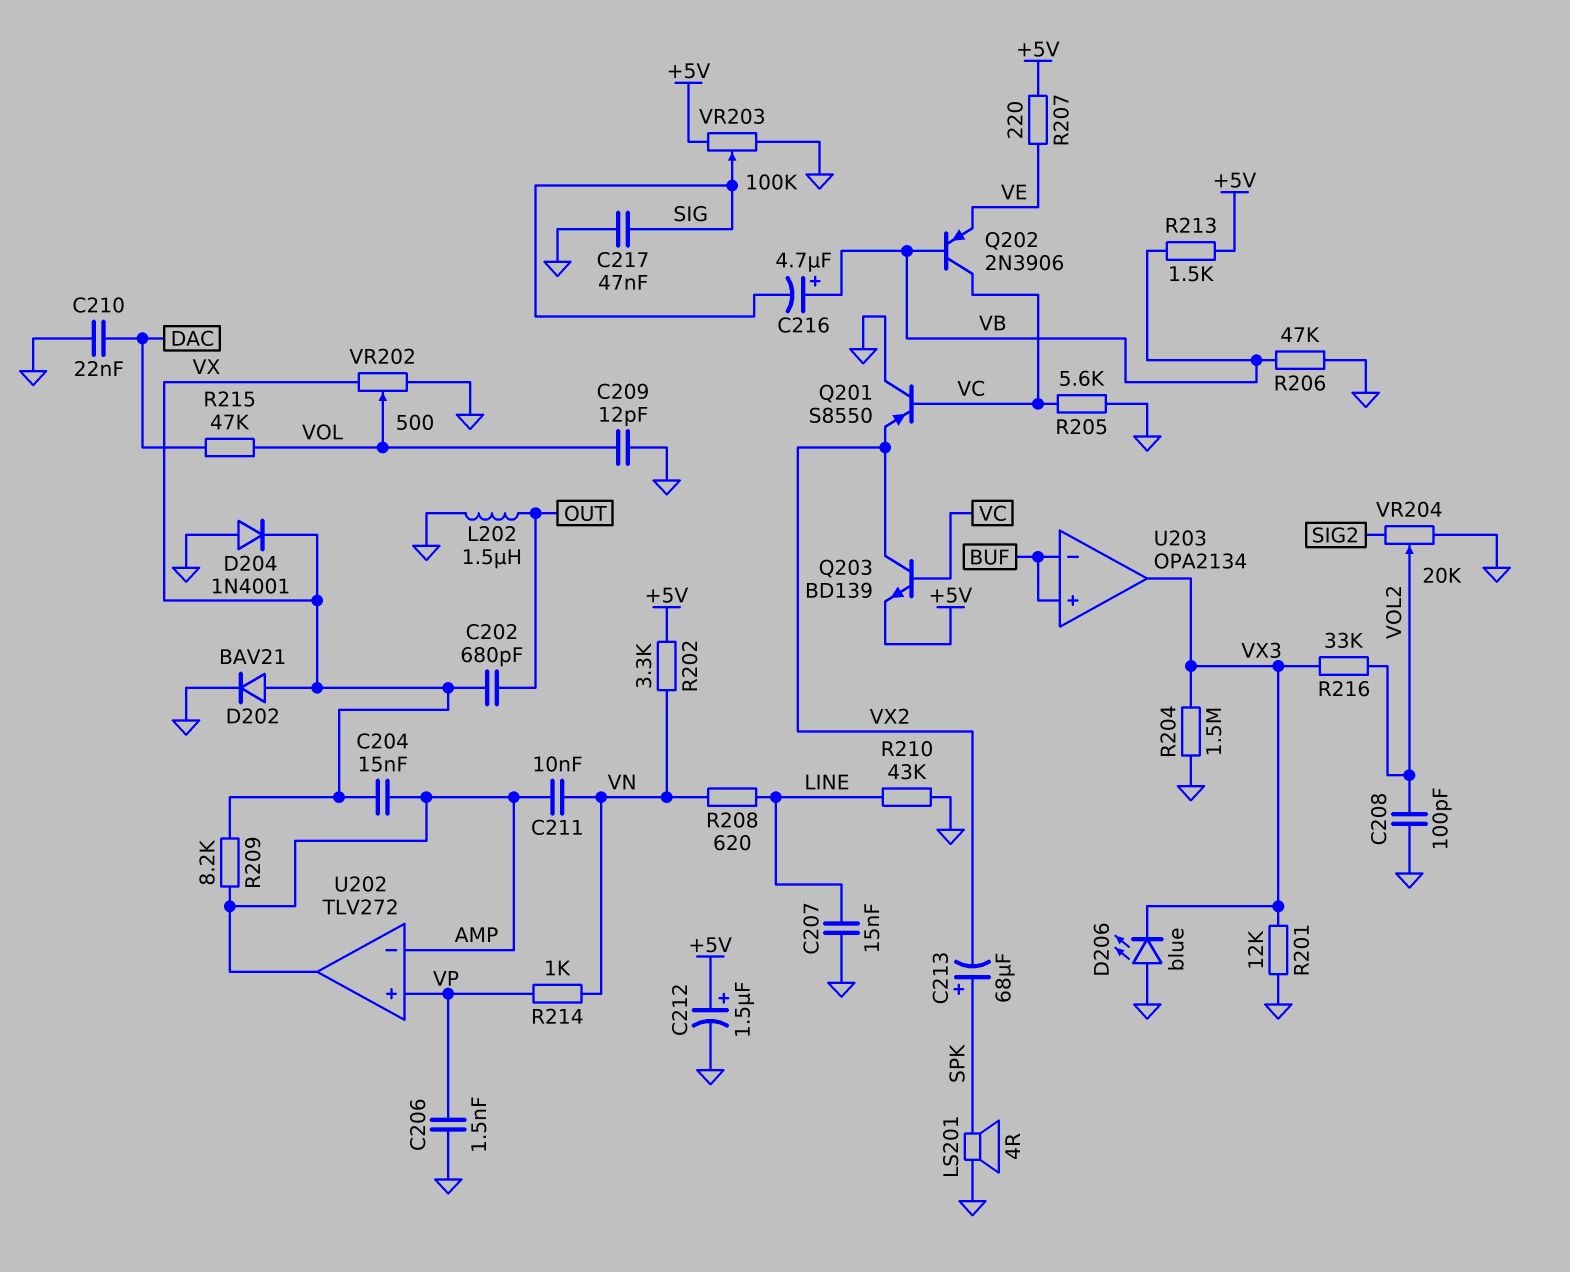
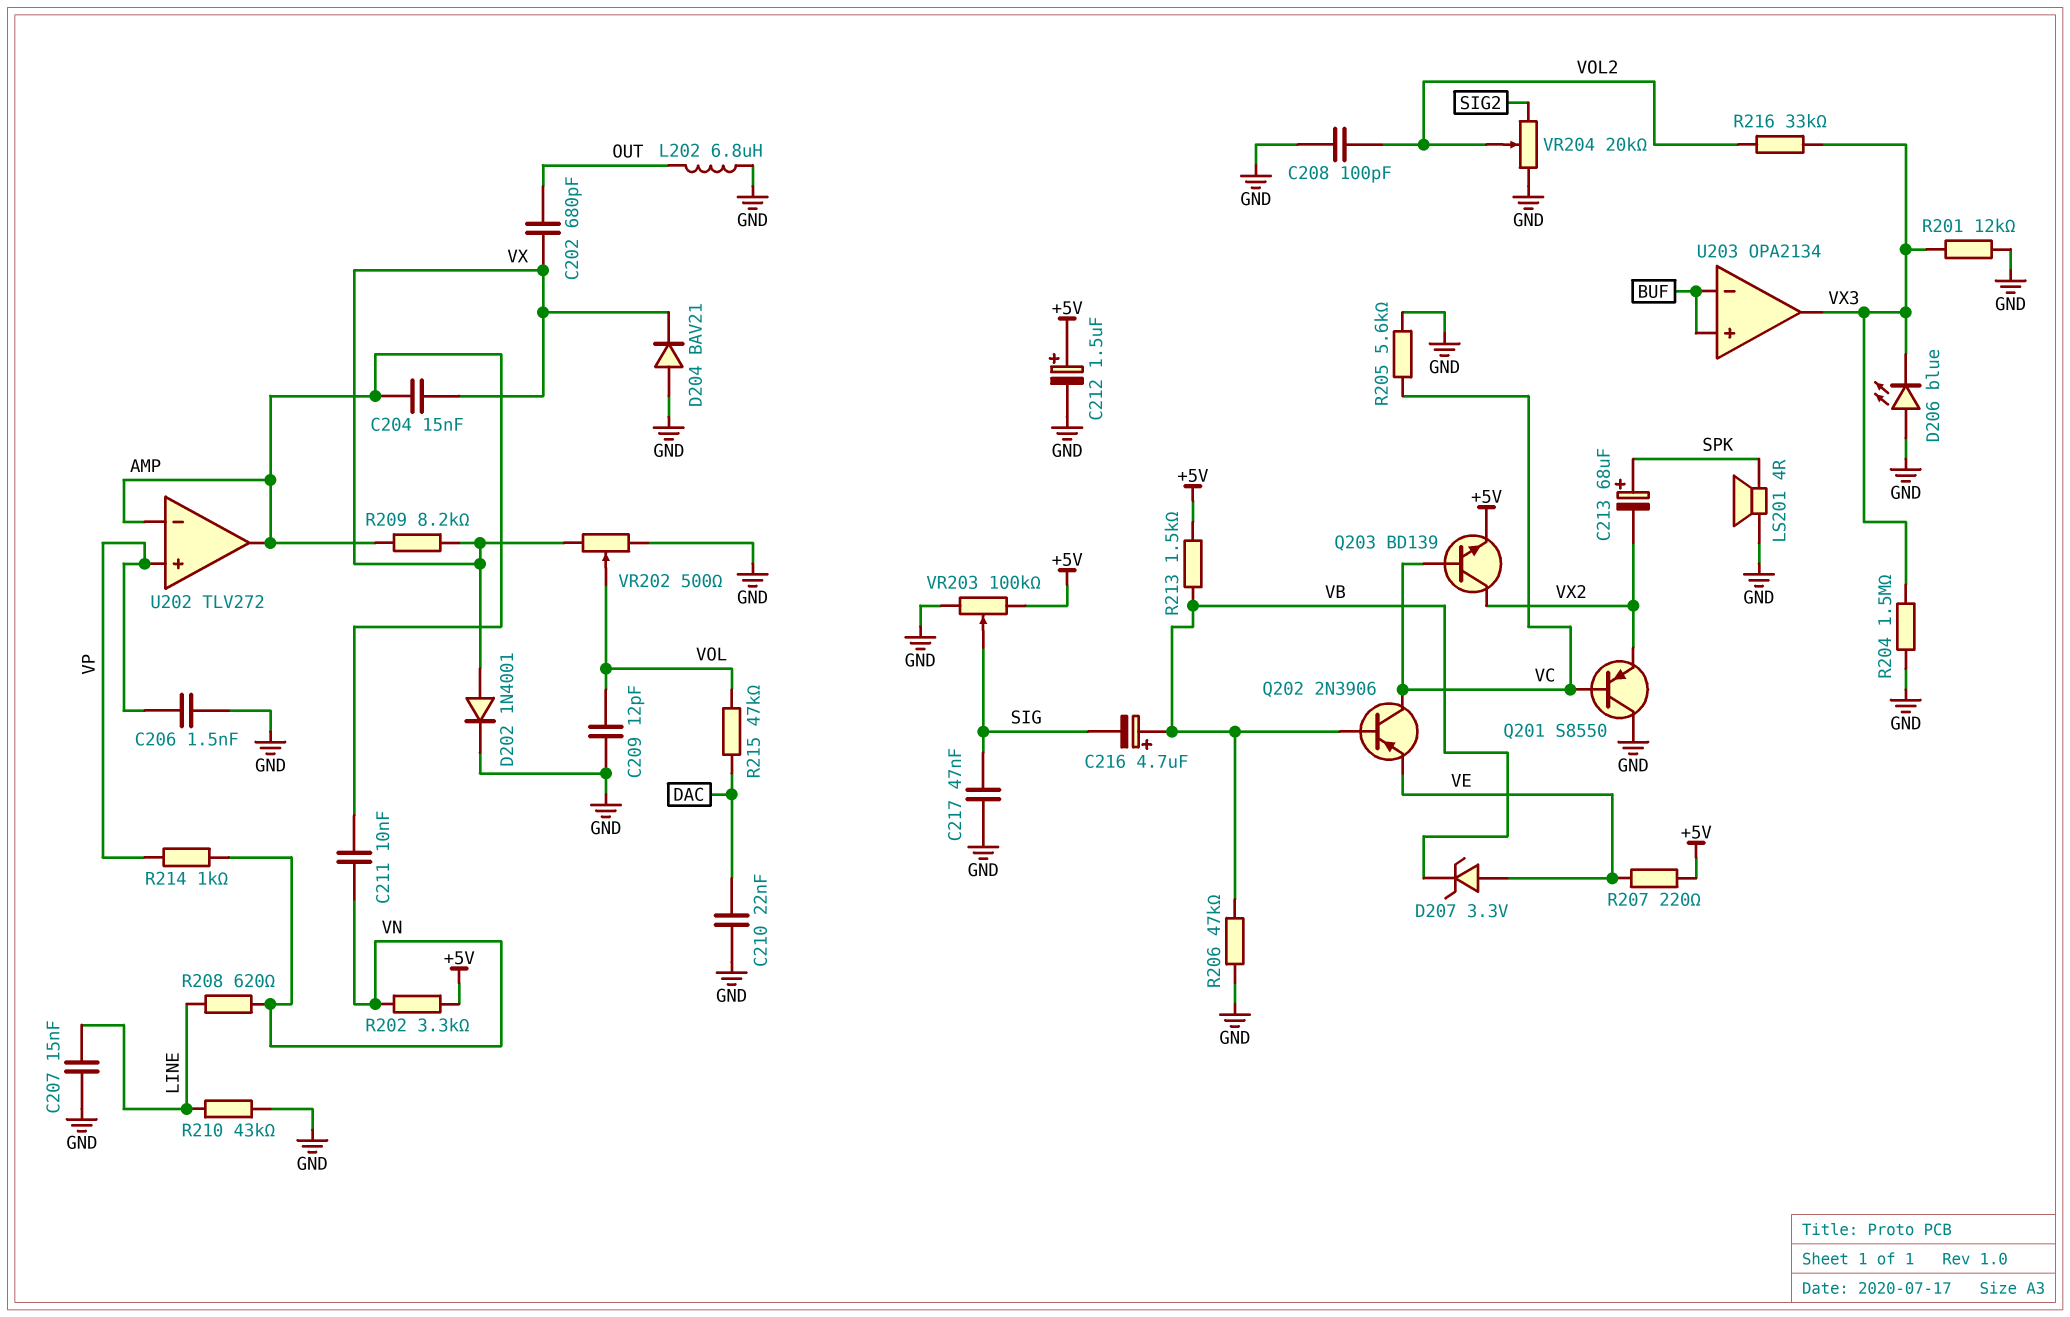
D202: diode BAV21 (A VX, K GND) -> diode 1N4001 (A VX, K GND)
D204: diode 1N4001 (A GND, K VX) -> diode BAV21 (A GND, K VX)
D207: none -> zener 3.3V (A VE, K VB)
L202: 1.5uH (GND, OUT) -> 6.8uH (GND, OUT)

